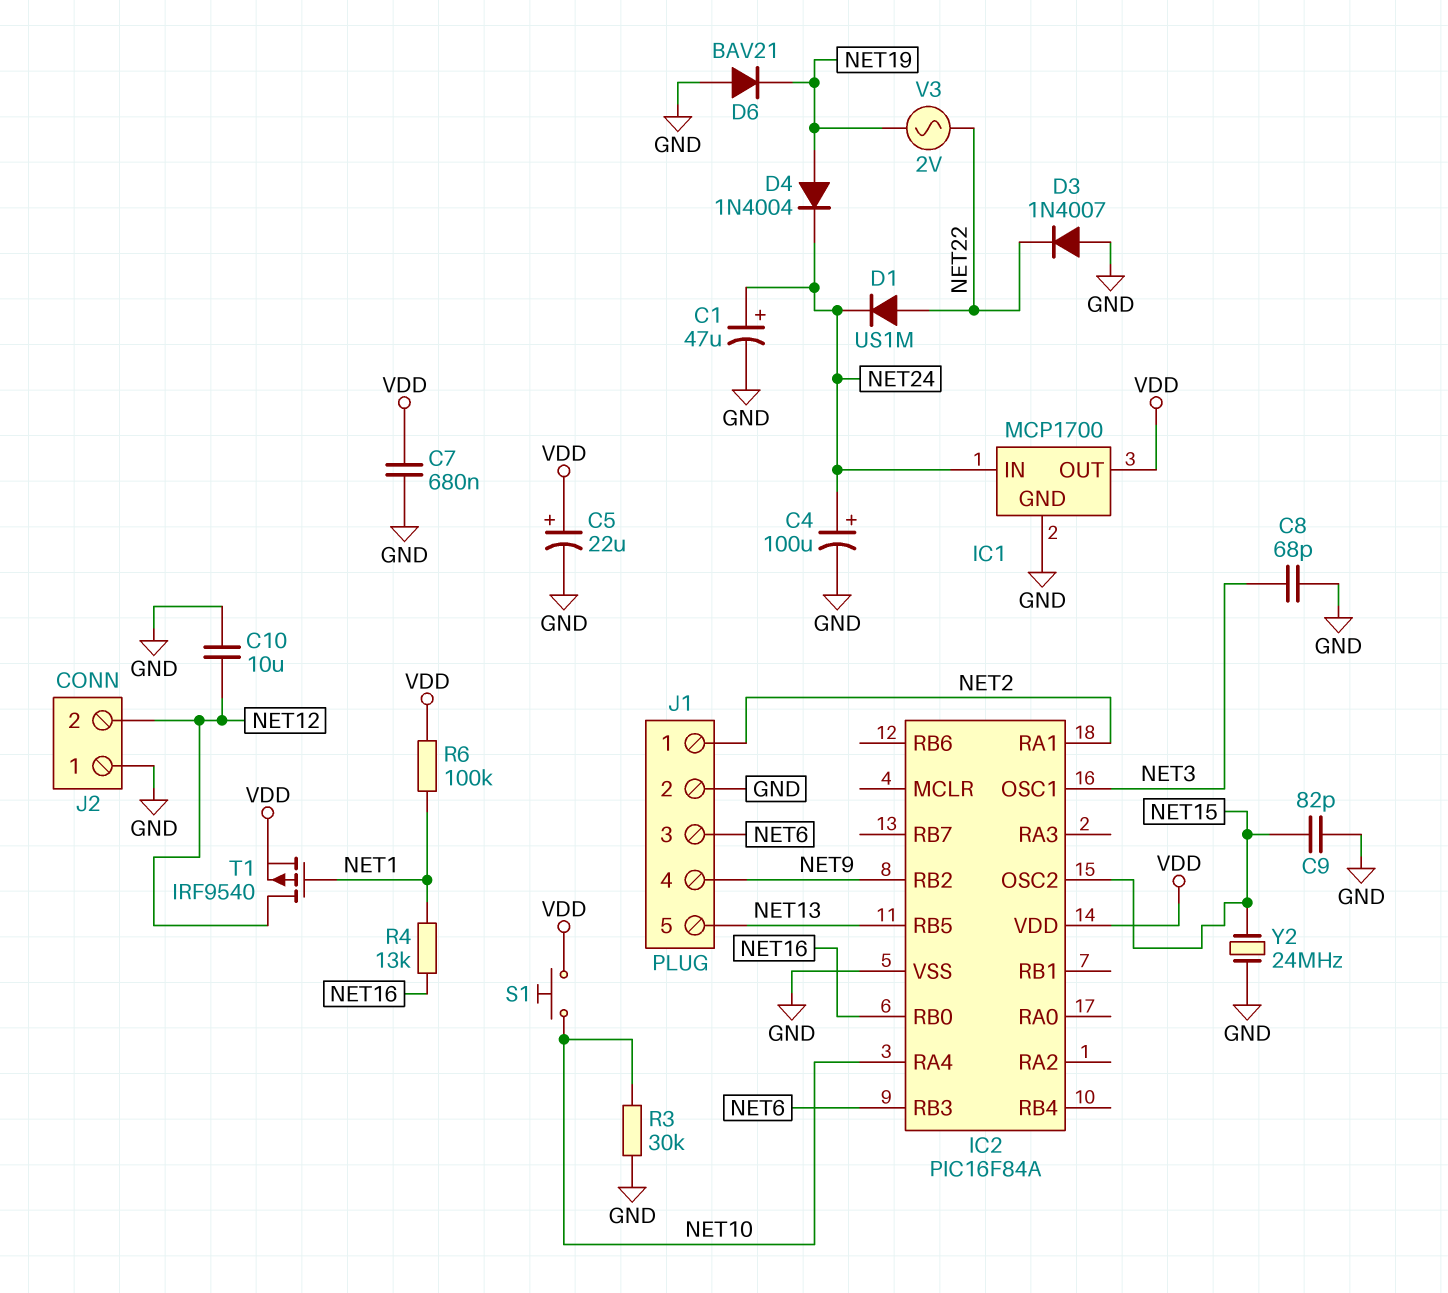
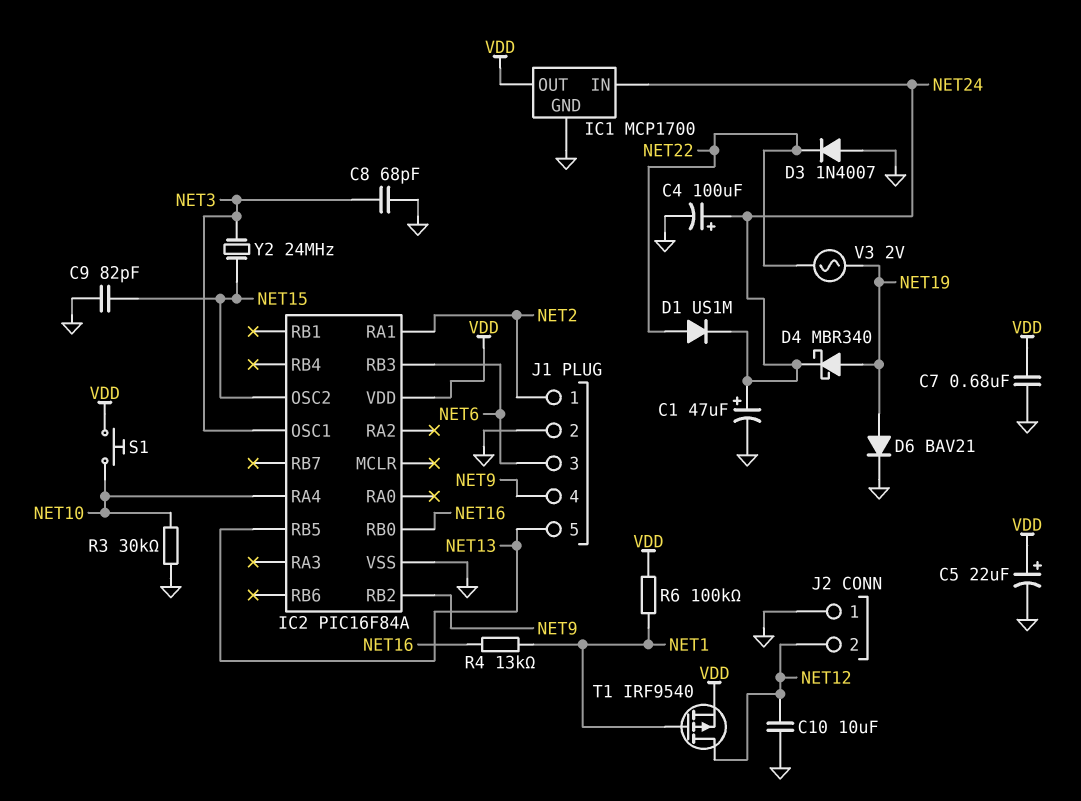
D4: diode 1N4004 (A NET19, K NET24) -> schottky MBR340 (A NET19, K NET24)
D6: diode BAV21 (A GND, K NET19) -> diode BAV21 (A NET19, K GND)
Y2: 24MHz (GND, NET15) -> 24MHz (NET3, NET15)

